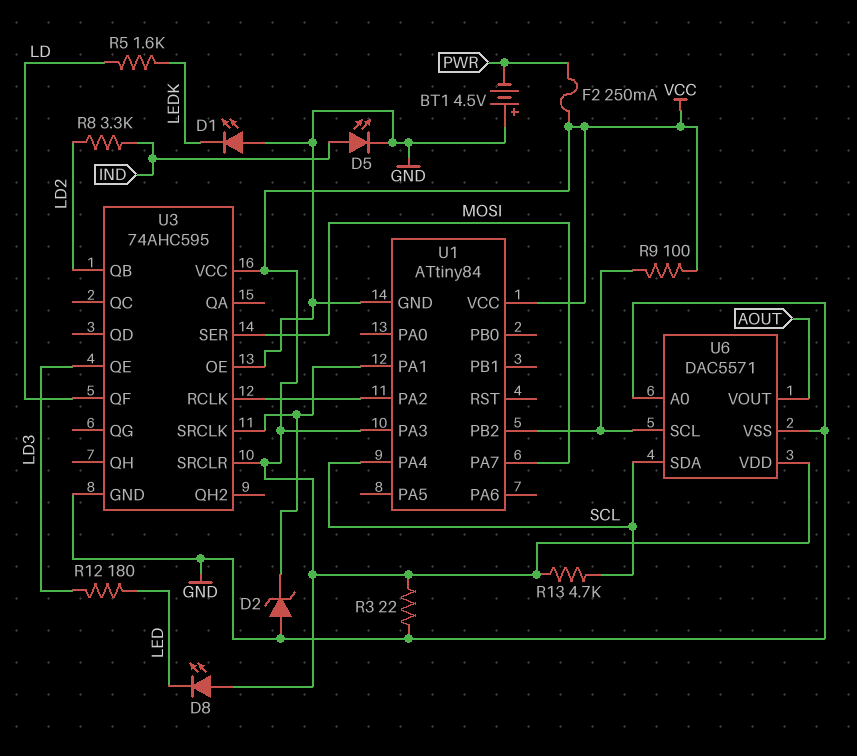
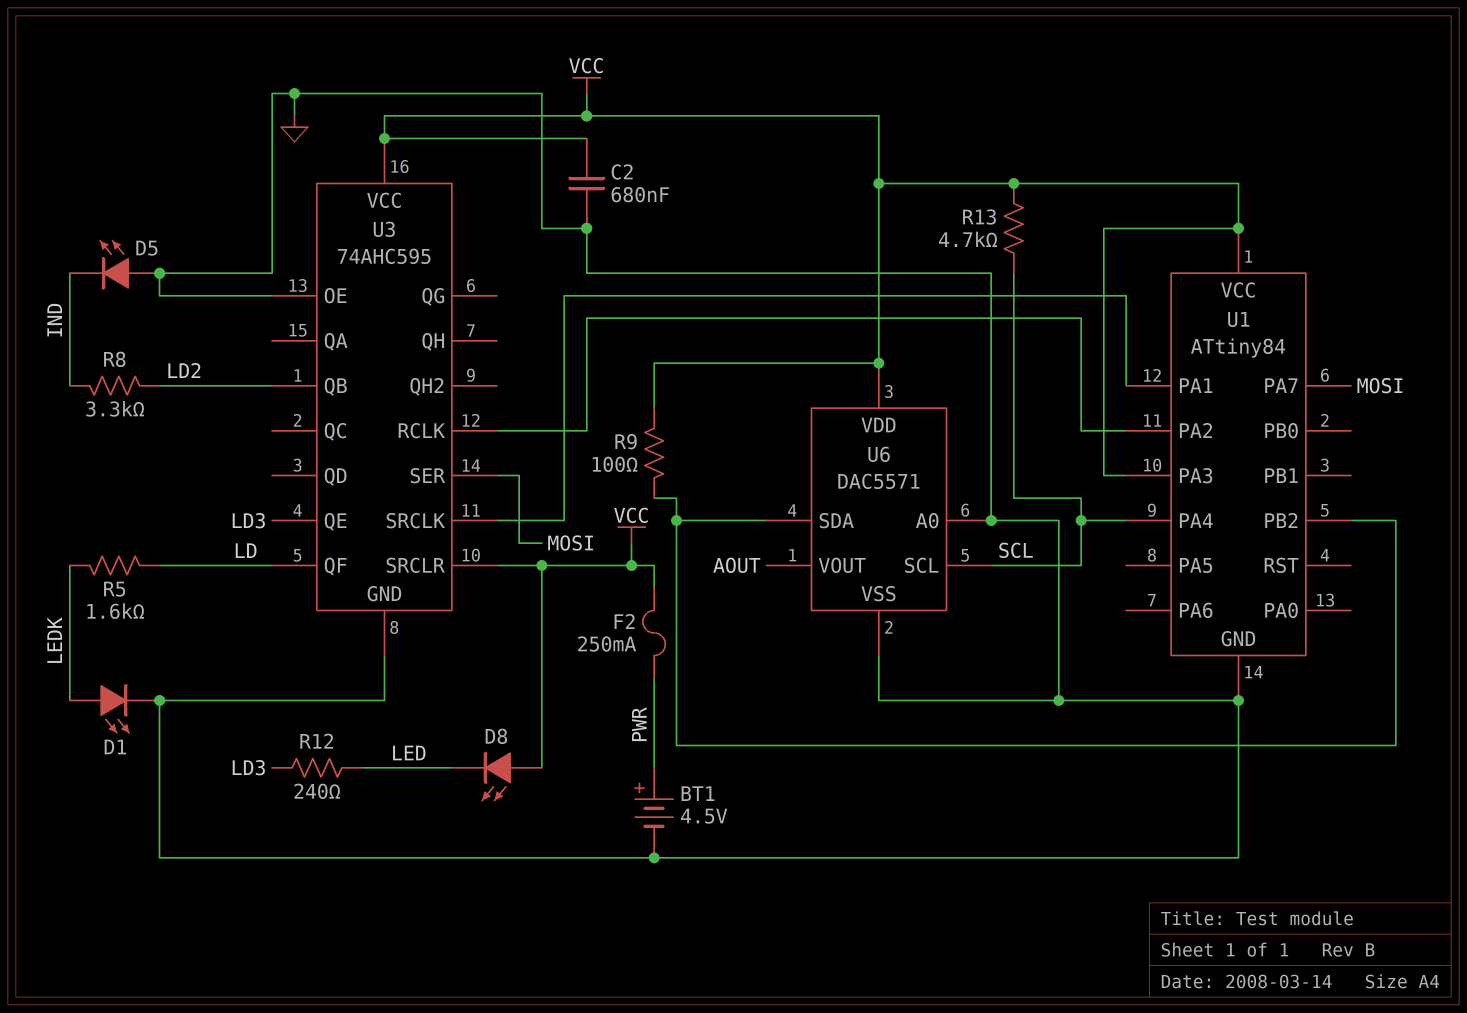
BT1: 4.5V (plus GND, minus PWR) -> 4.5V (plus PWR, minus GND)
C2: none -> 680nF (GND, VCC)
D1: LED (A GND, K LEDK) -> LED (A LEDK, K GND)
D2: zener (A GND, K U1/PA1) -> none
D5: LED (A IND, K GND) -> LED (A GND, K IND)
R3: 22 (GND, VCC) -> none
R12: 180 (LD3, LED) -> 240 (LD3, LED)
U6 pin SCL: U1/PB2 -> SCL
U6 pin SDA: SCL -> U1/PB2

